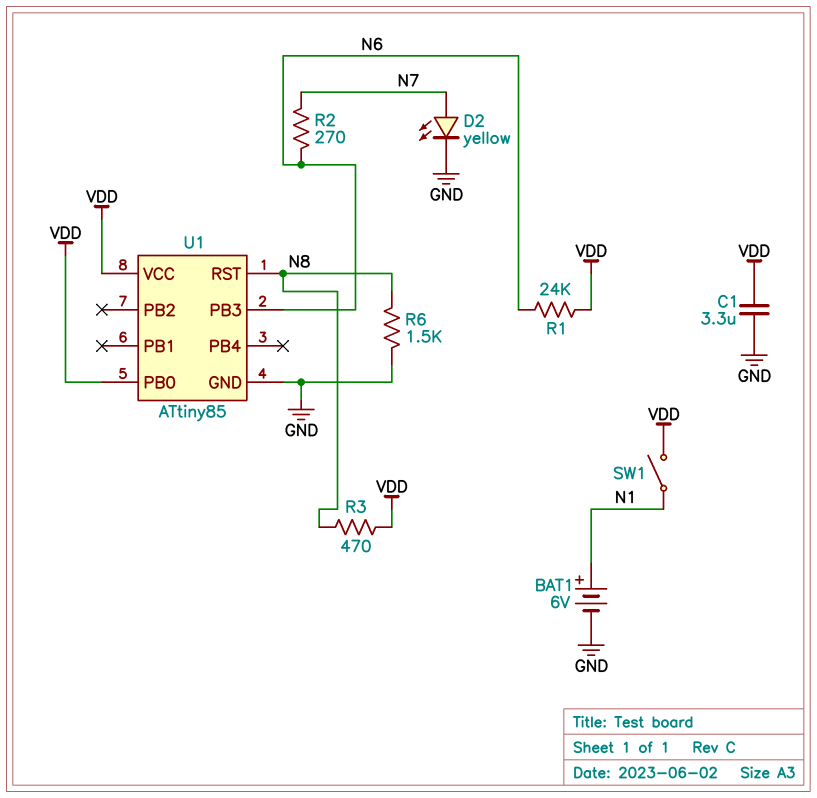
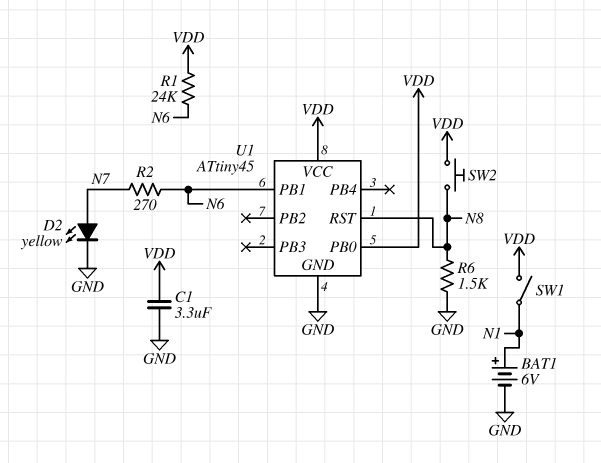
R3: 470 (N8, VDD) -> none
SW2: none -> button (N8, VDD)
U1: ATtiny85 -> ATtiny45
U1 pin PB1: none -> N6
U1 pin PB3: N6 -> none

